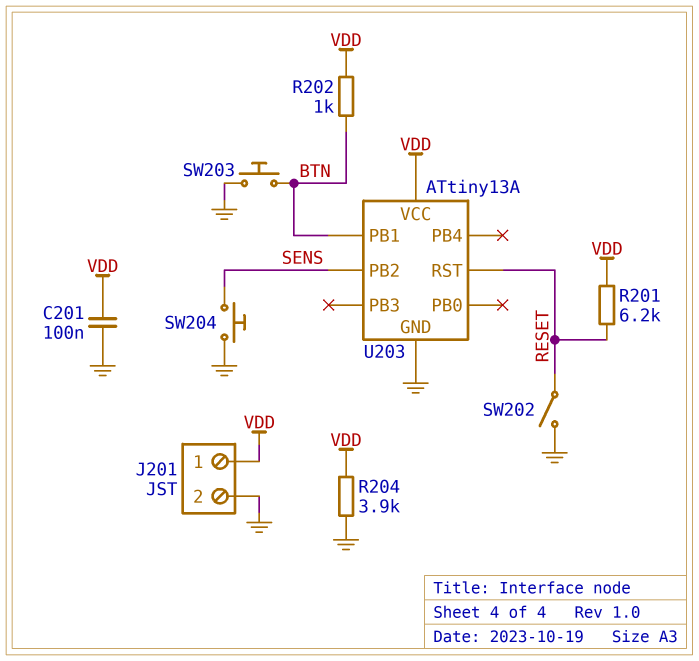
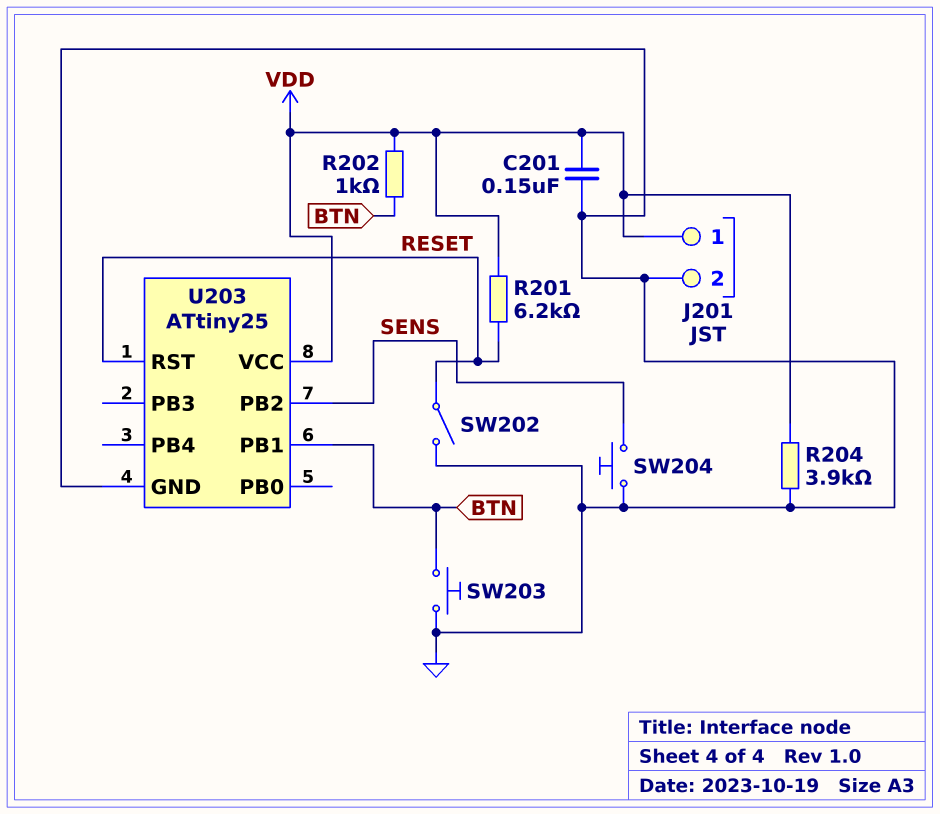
C201: 100nF (GND, VDD) -> 150nF (GND, VDD)
U203: ATtiny13A -> ATtiny25

